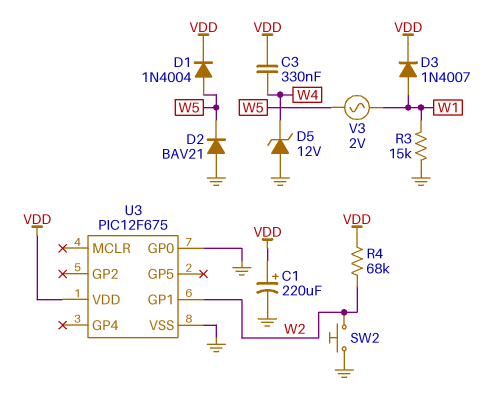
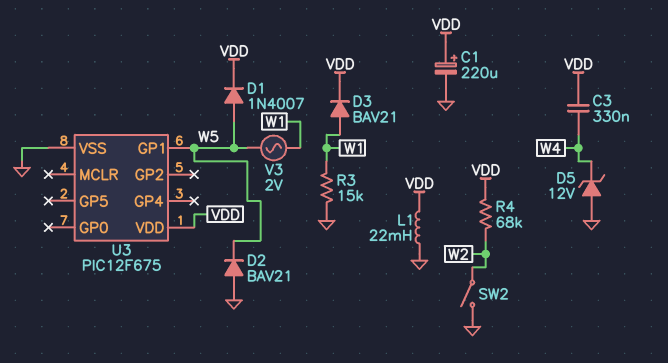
D1: diode 1N4004 (A W5, K VDD) -> diode 1N4007 (A W5, K VDD)
D3: diode 1N4007 (A W1, K VDD) -> diode BAV21 (A W1, K VDD)
L1: none -> 22mH (GND, VDD)
SW2: button (GND, W2) -> switch (GND, W2)
U3 pin GP0: GND -> none
U3 pin GP1: W2 -> W5

